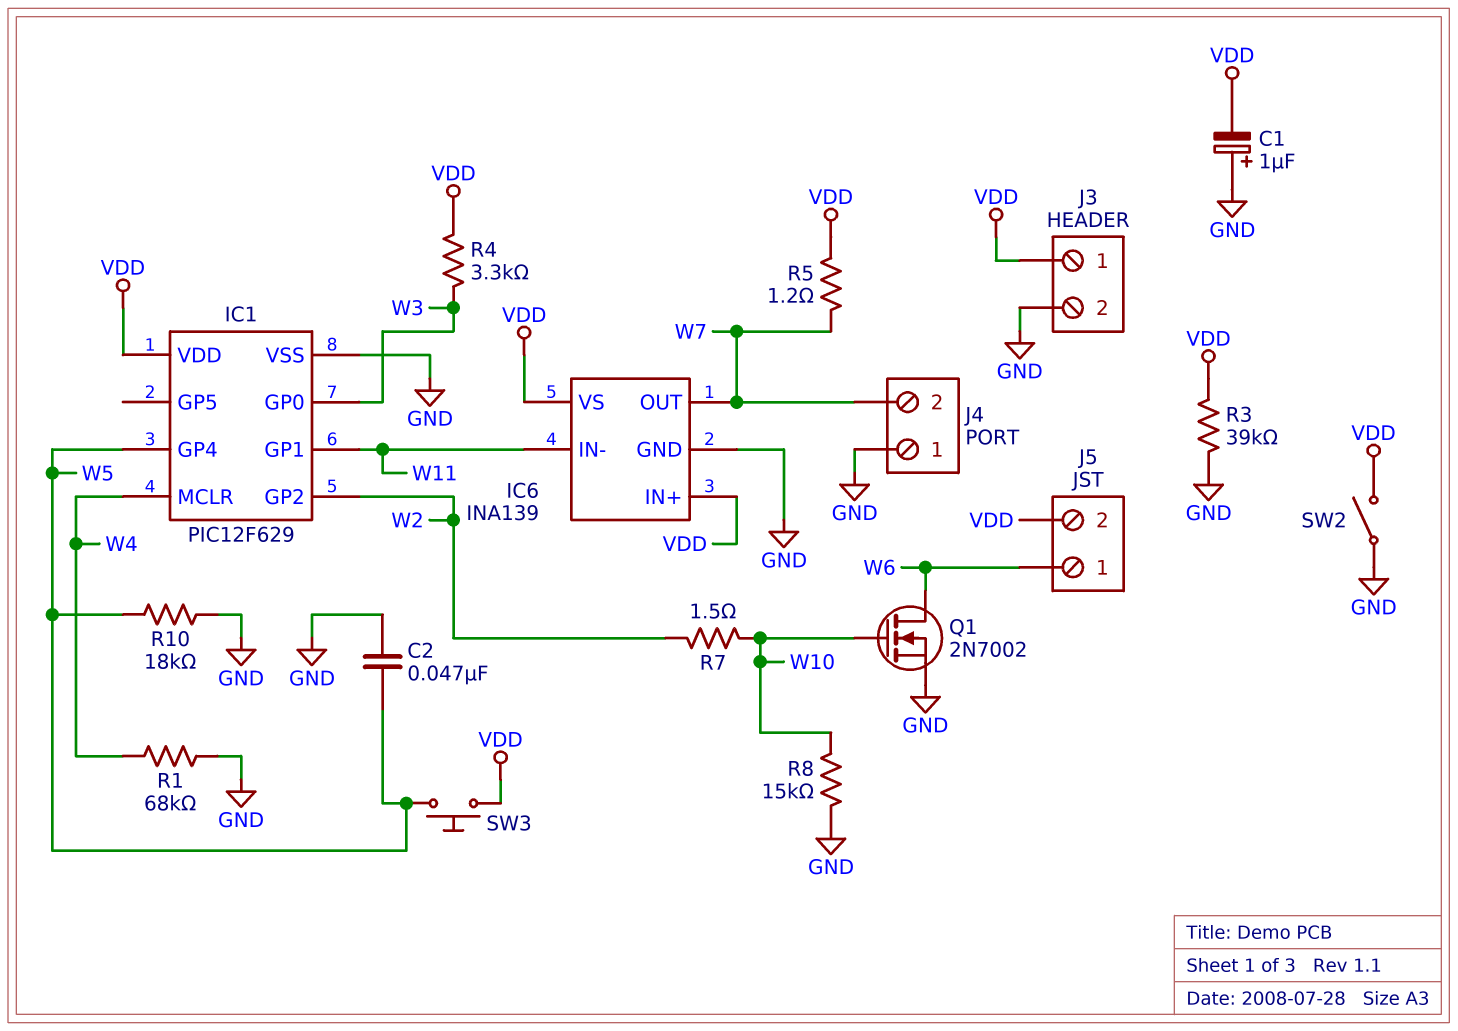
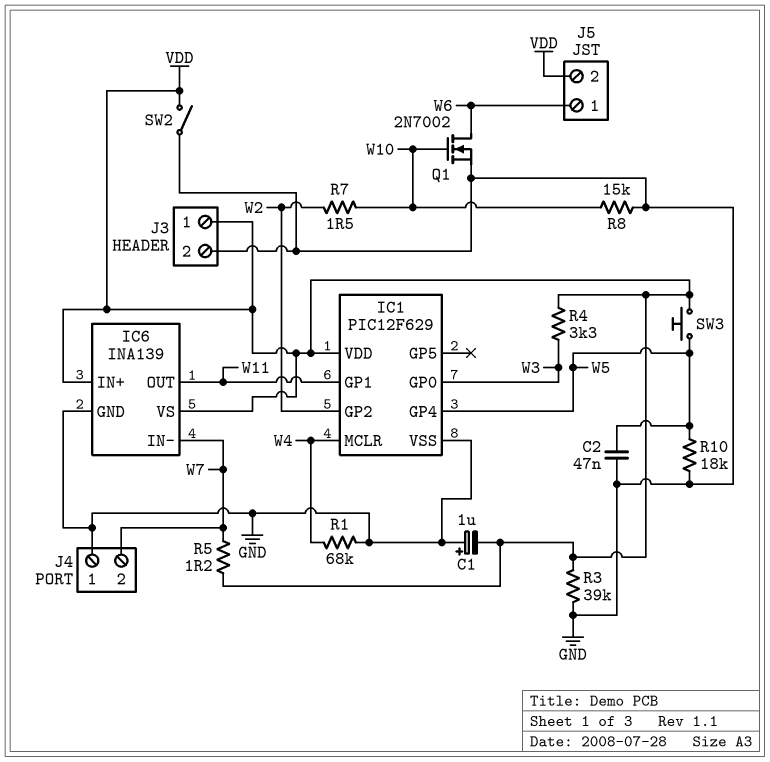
IC6 pin IN-: W11 -> W7
IC6 pin OUT: W7 -> W11

